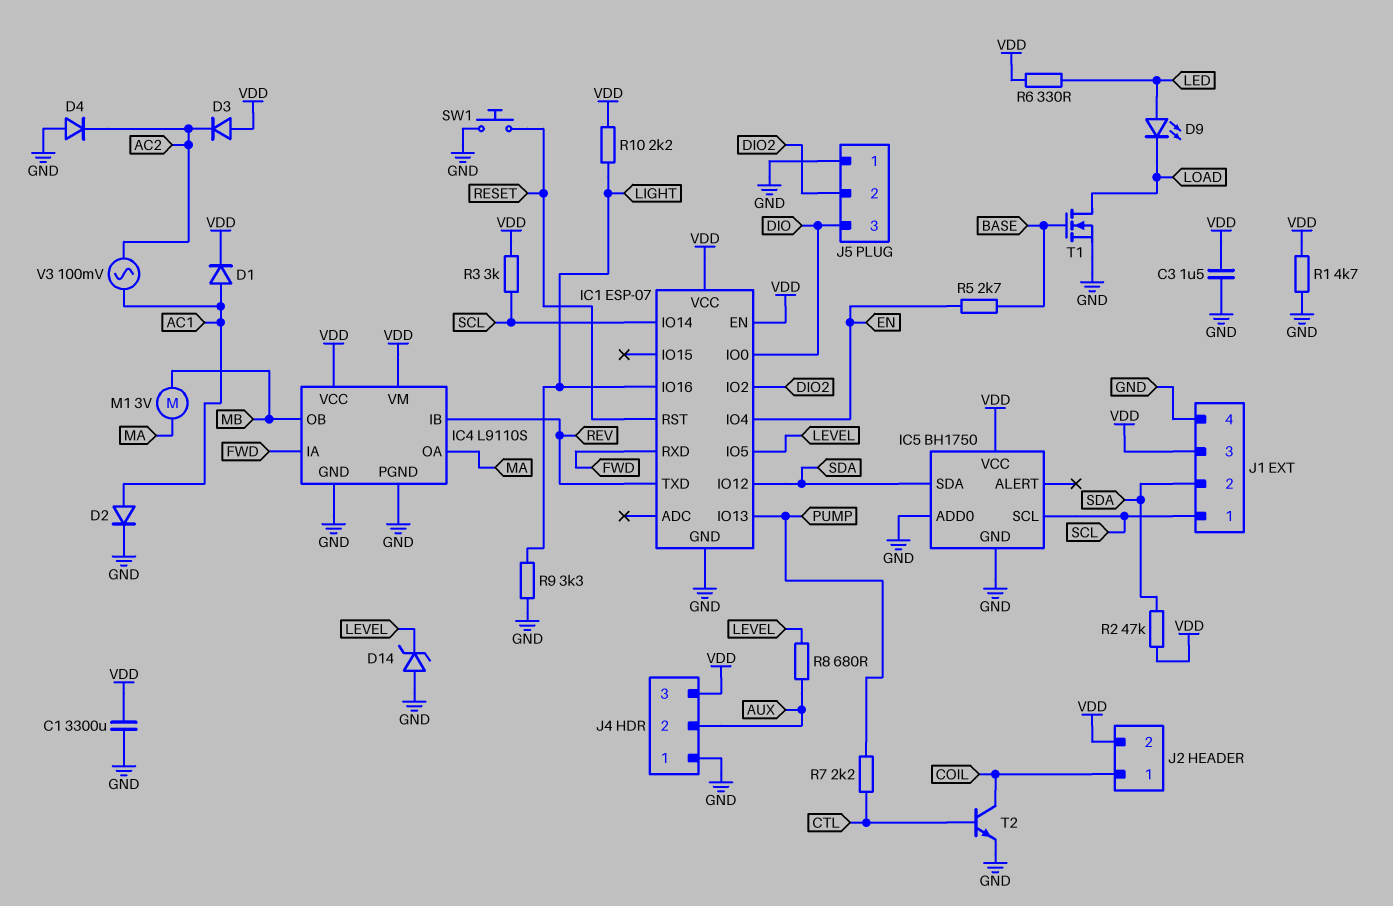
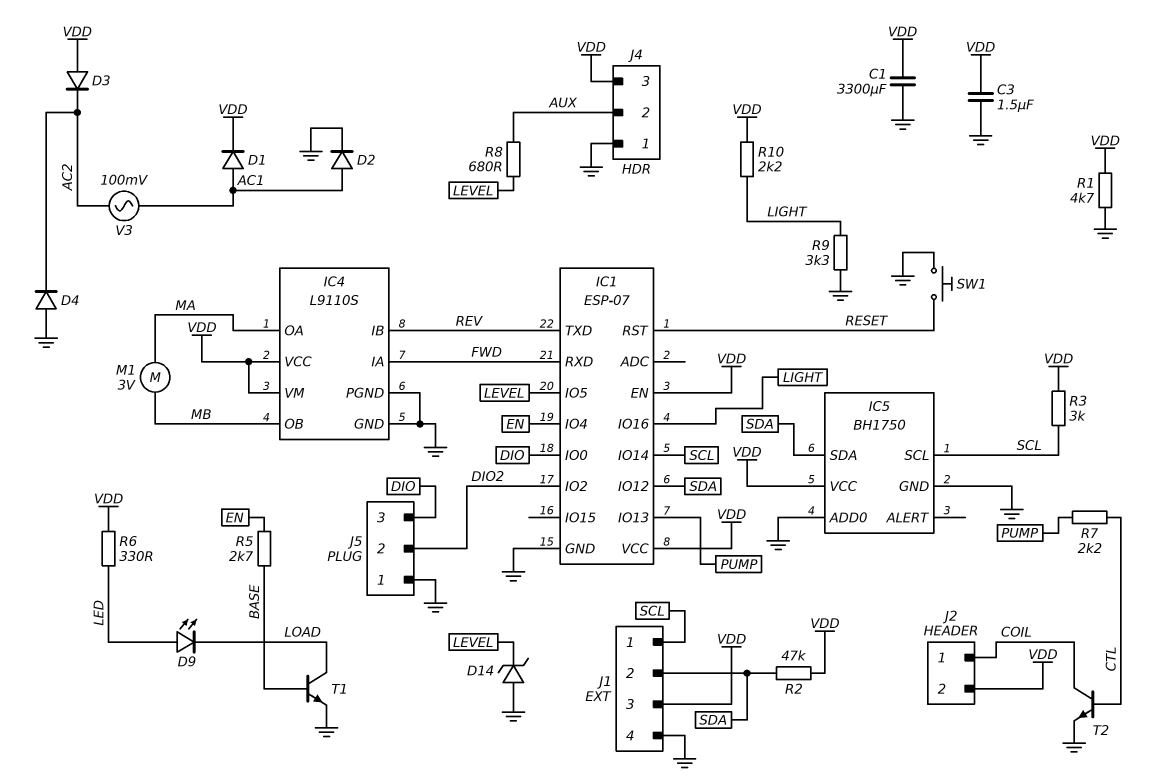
T1: NMOS (G BASE, D LOAD, S GND) -> NPN (B BASE, C LOAD, E GND)

